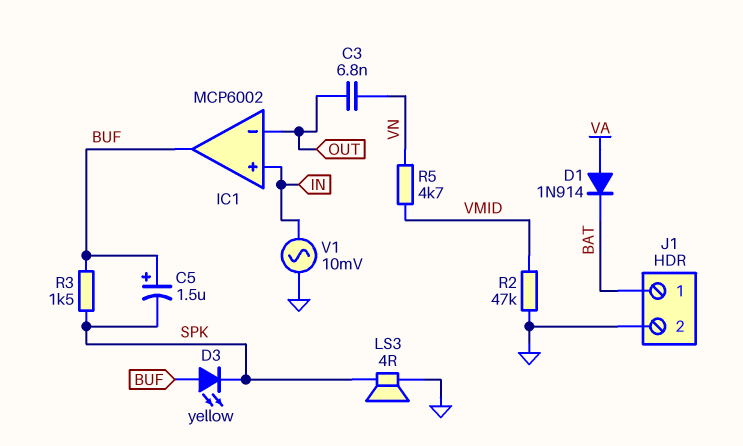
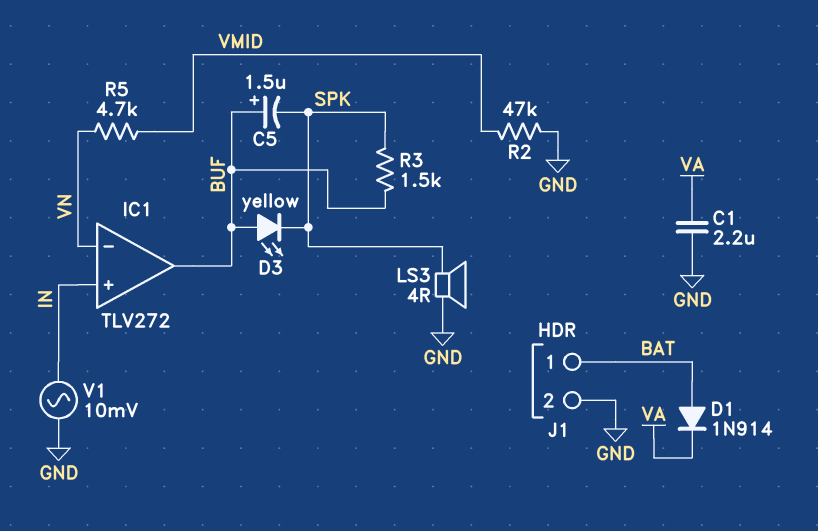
C1: none -> 2.2uF (GND, VA)
C3: 6.8nF (OUT, VN) -> none
D1: diode 1N914 (A VA, K BAT) -> diode 1N914 (A BAT, K VA)
IC1: MCP6002 -> TLV272
IC1 pin in-: OUT -> VN

